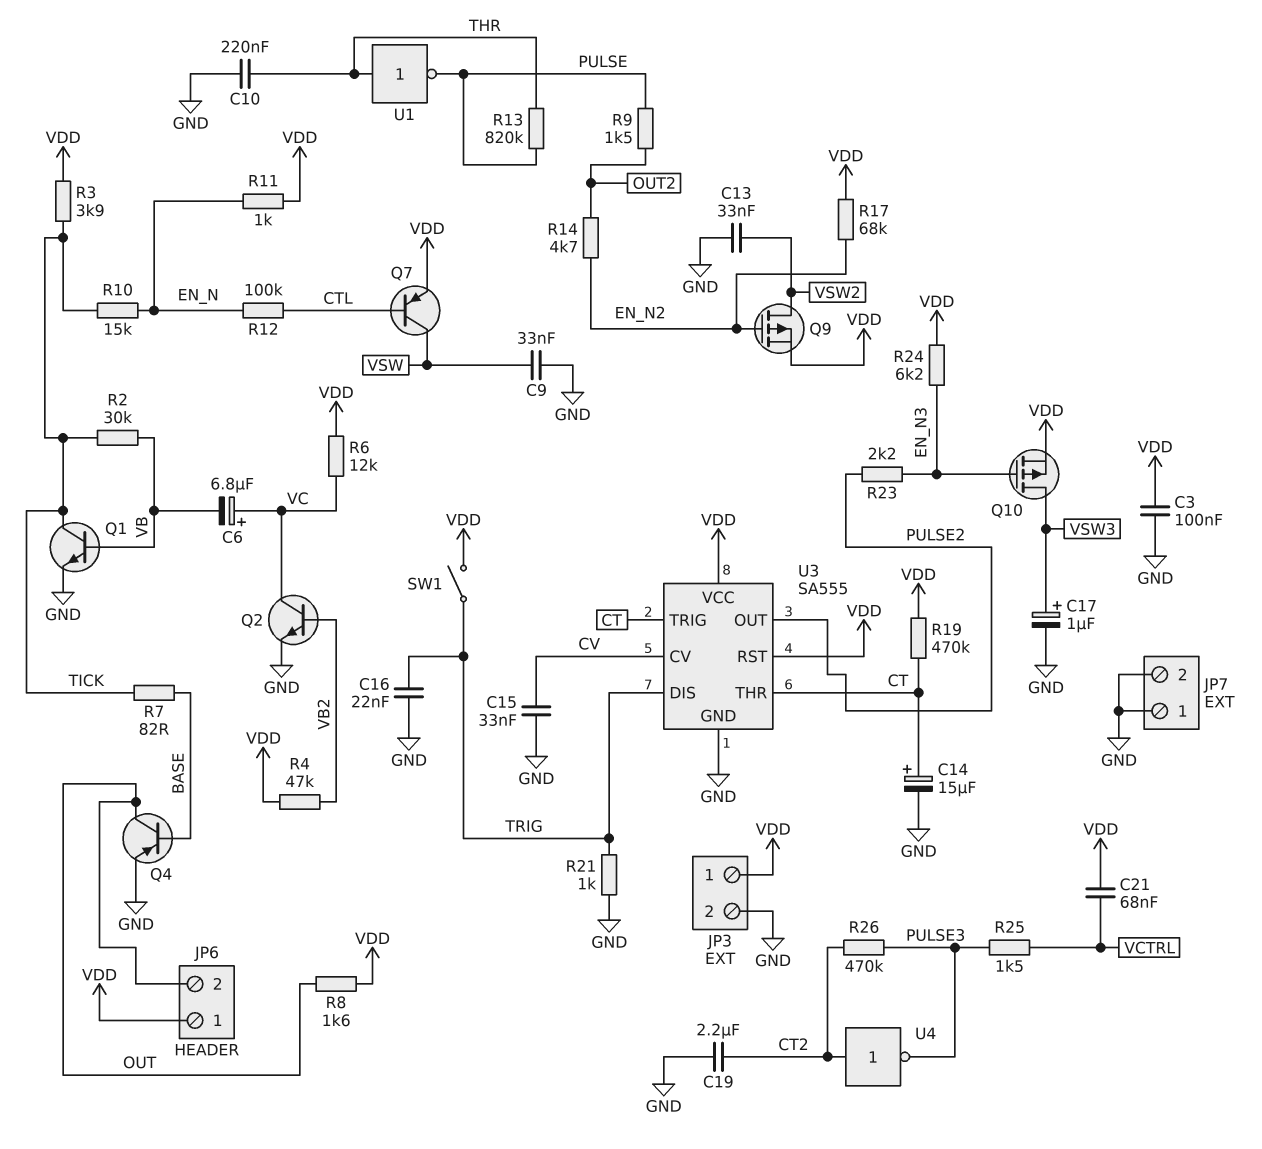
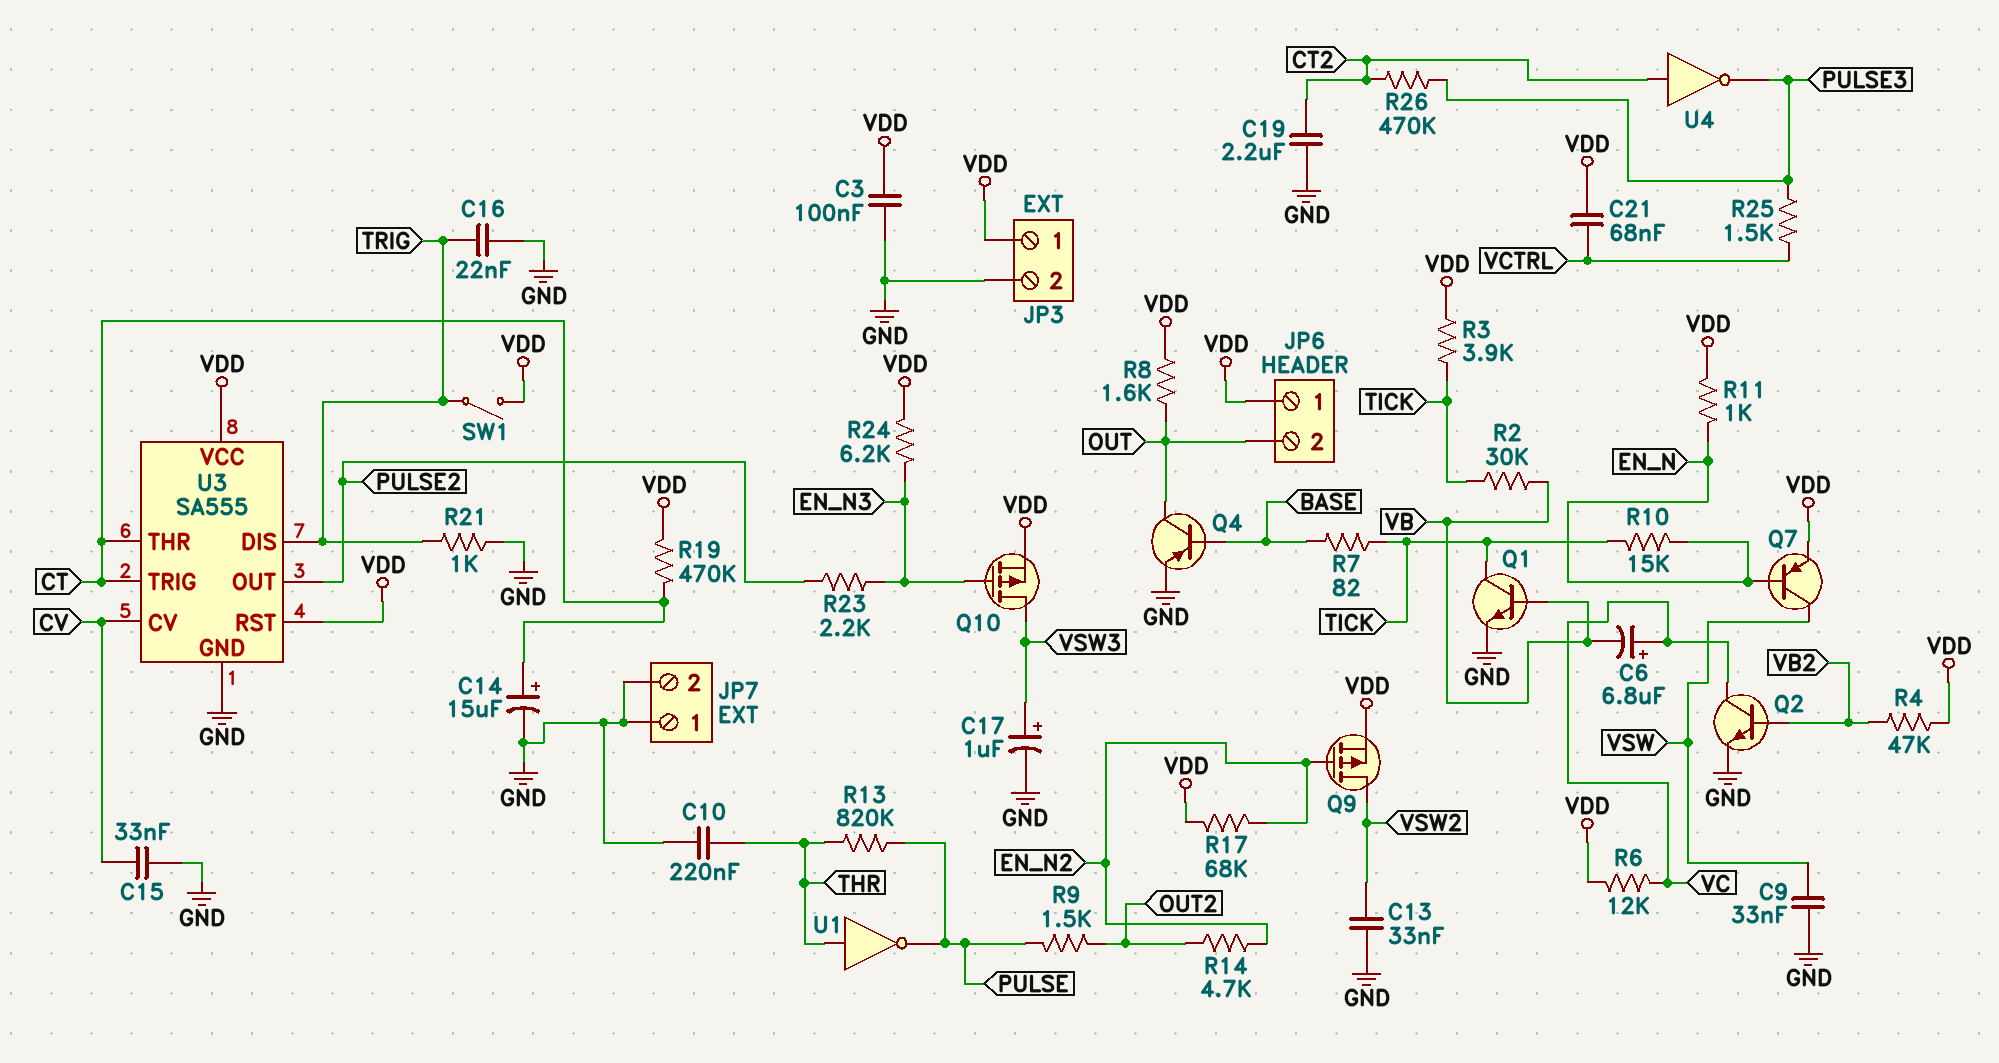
Q7: PNP (B CTL, C VSW, E VDD) -> PNP (B EN_N, C VSW, E VDD)
R12: 100k (CTL, EN_N) -> none

